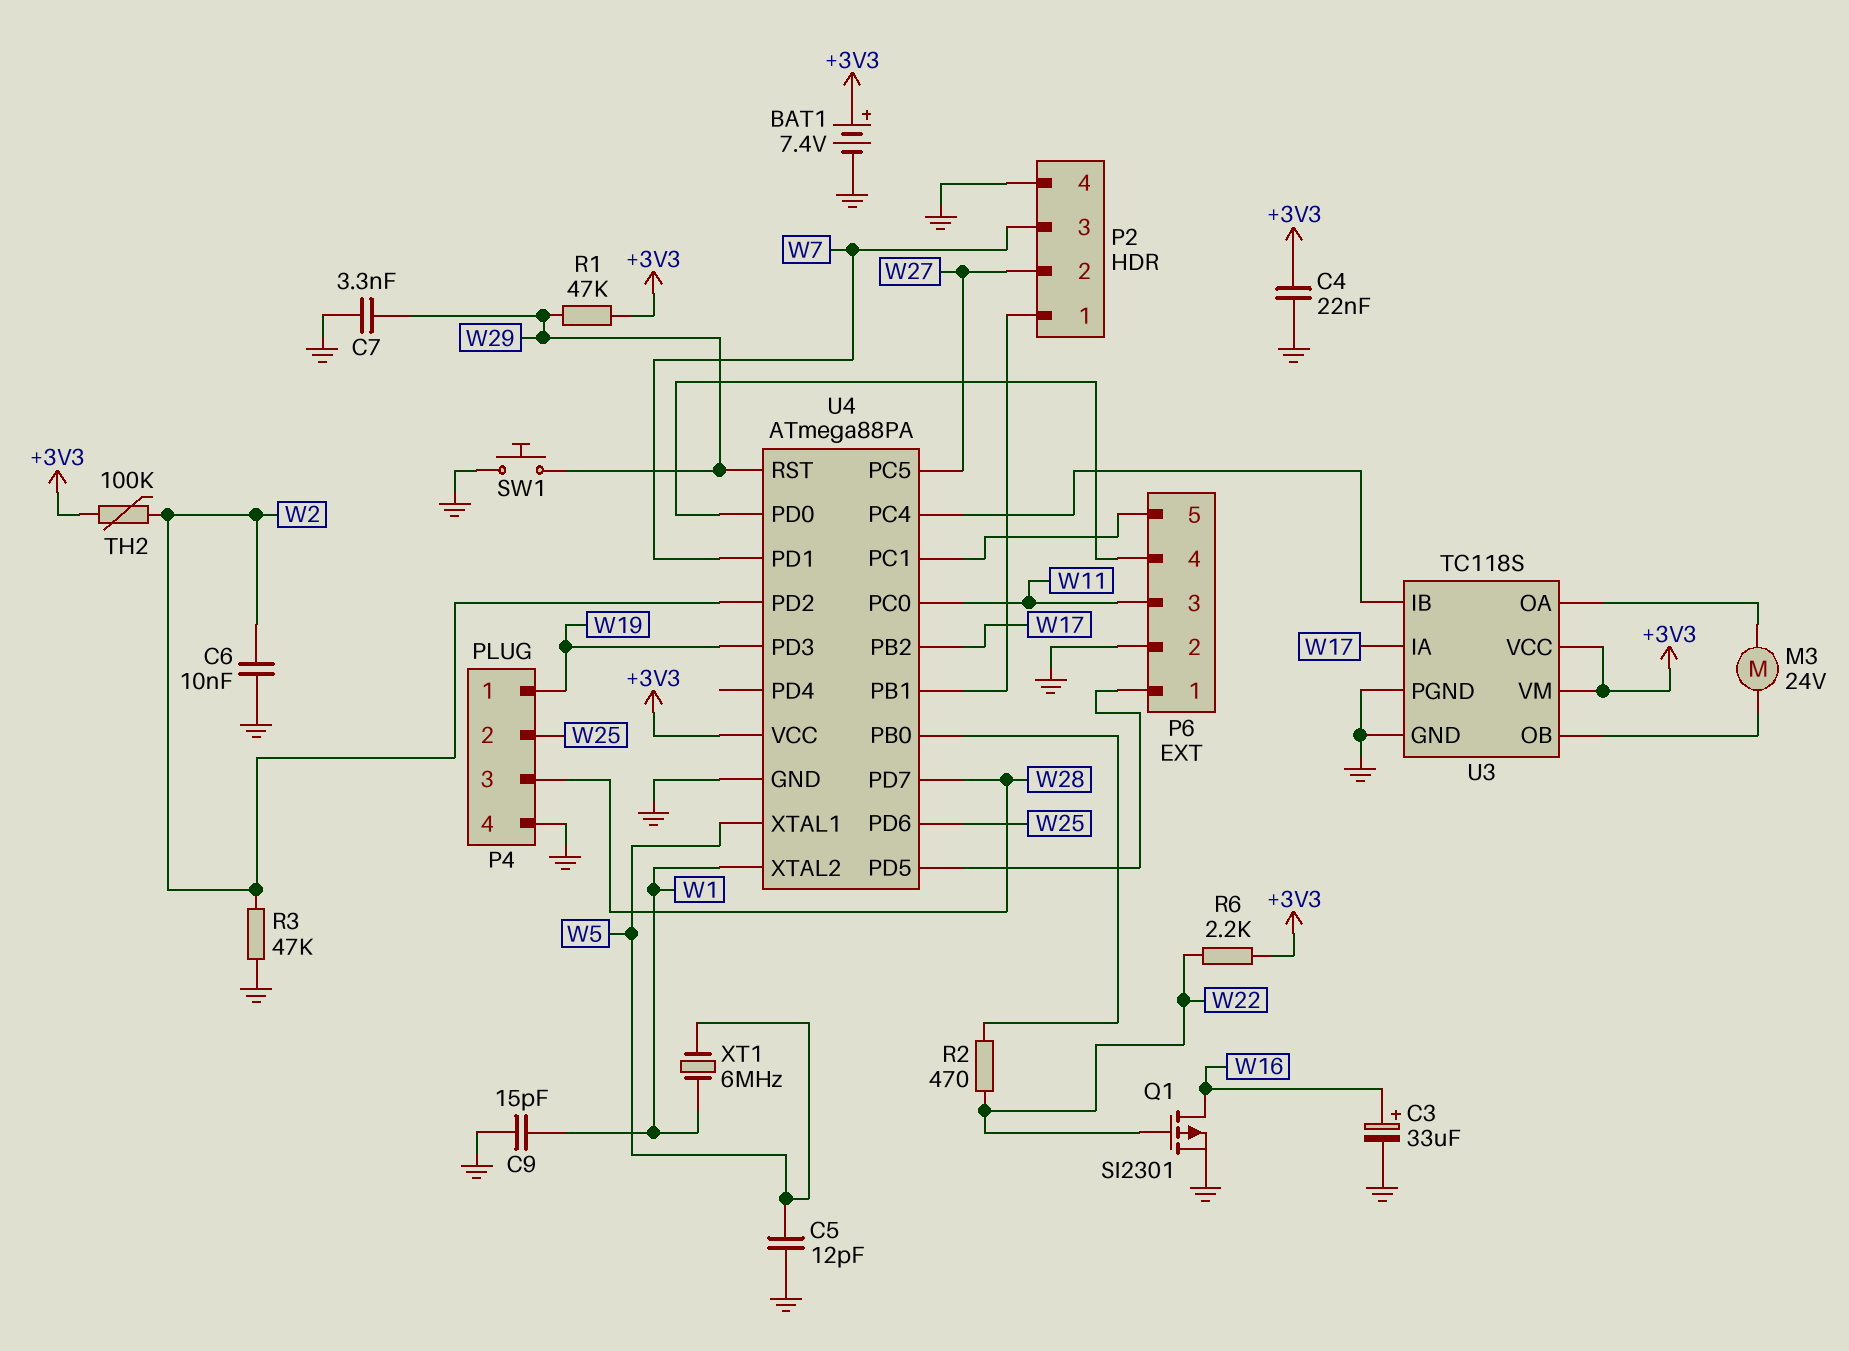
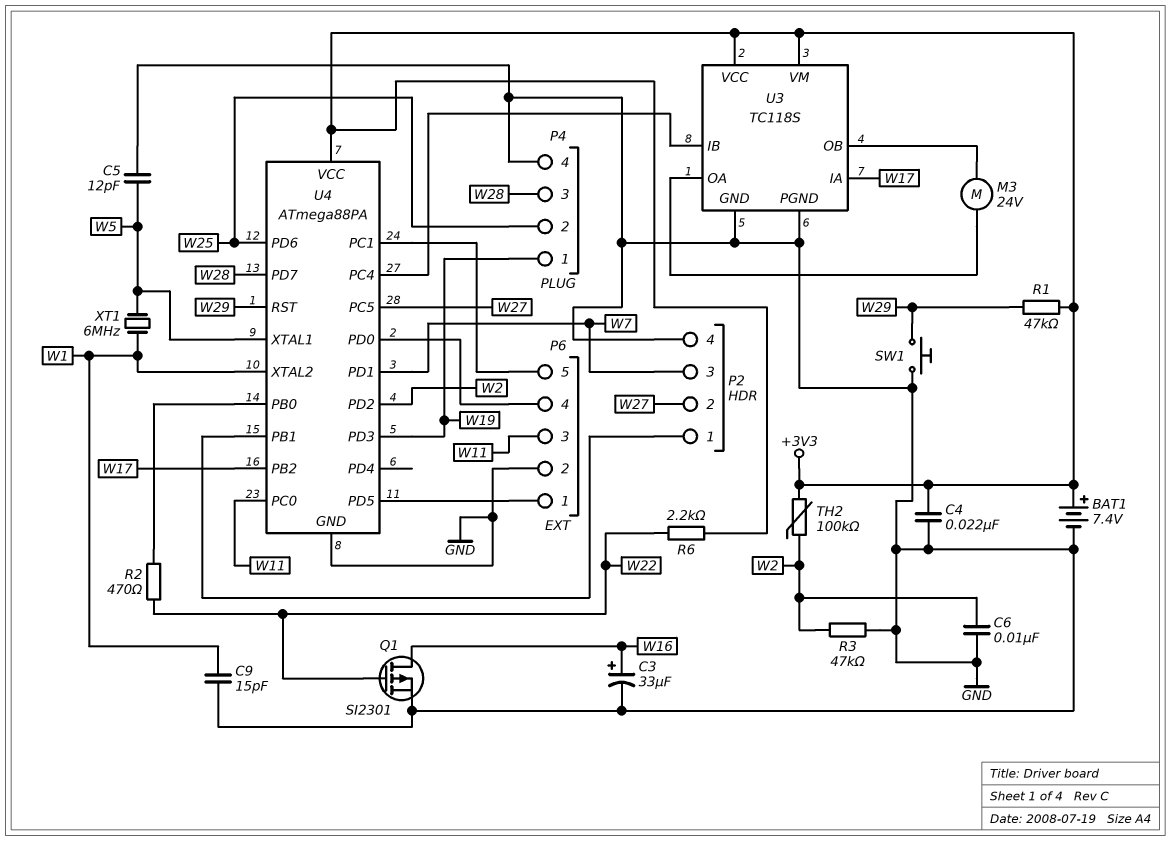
C7: 3.3nF (GND, W29) -> none

